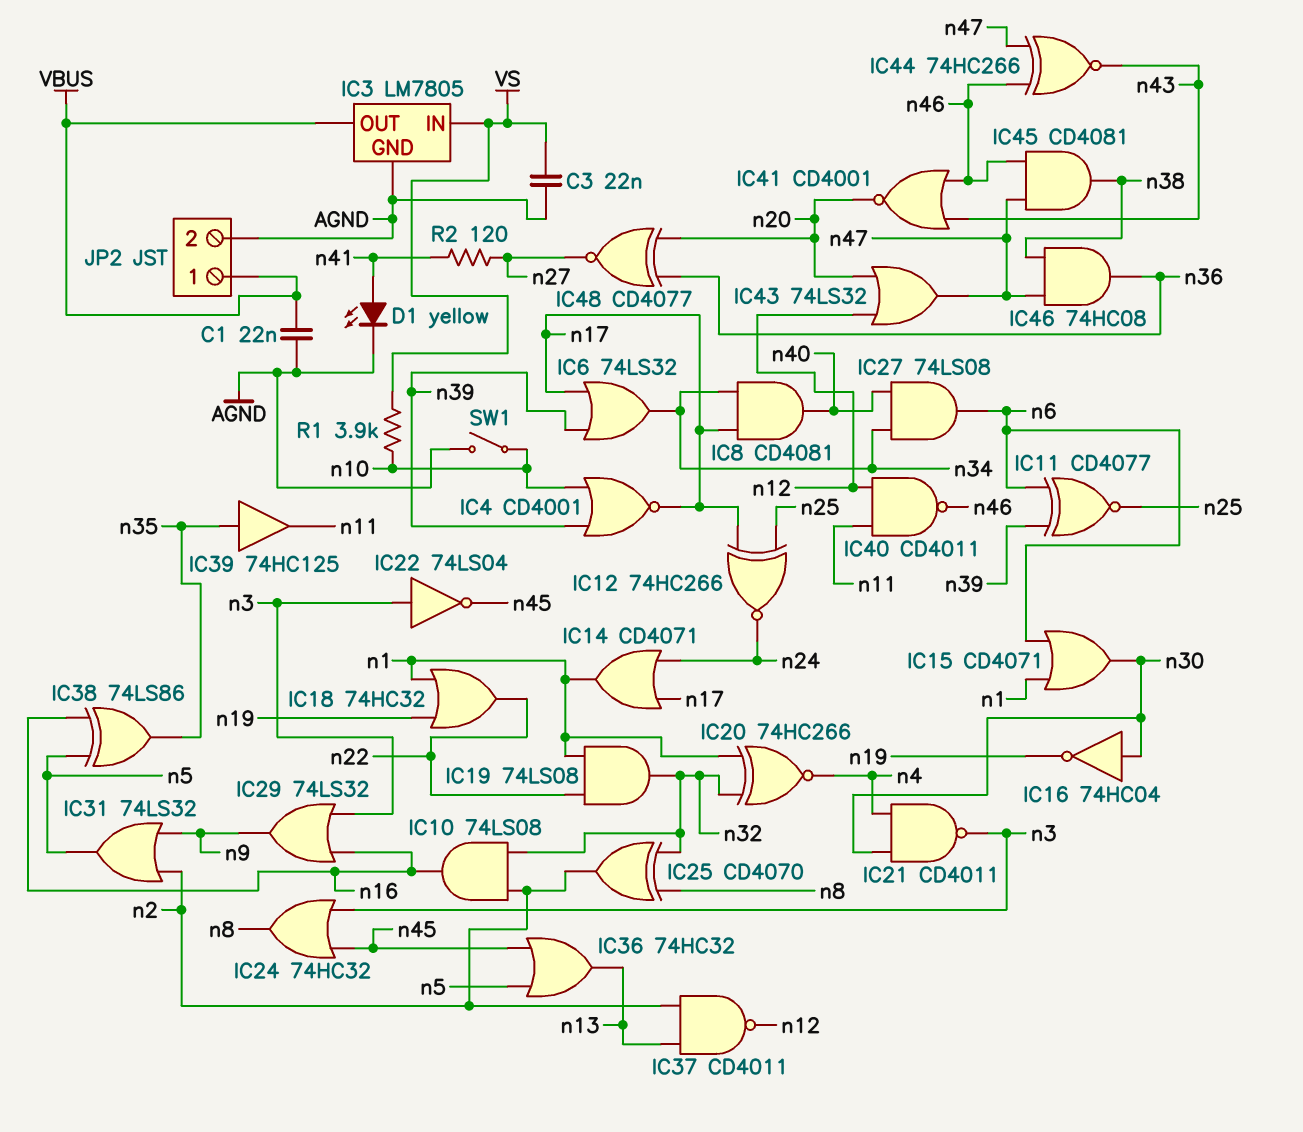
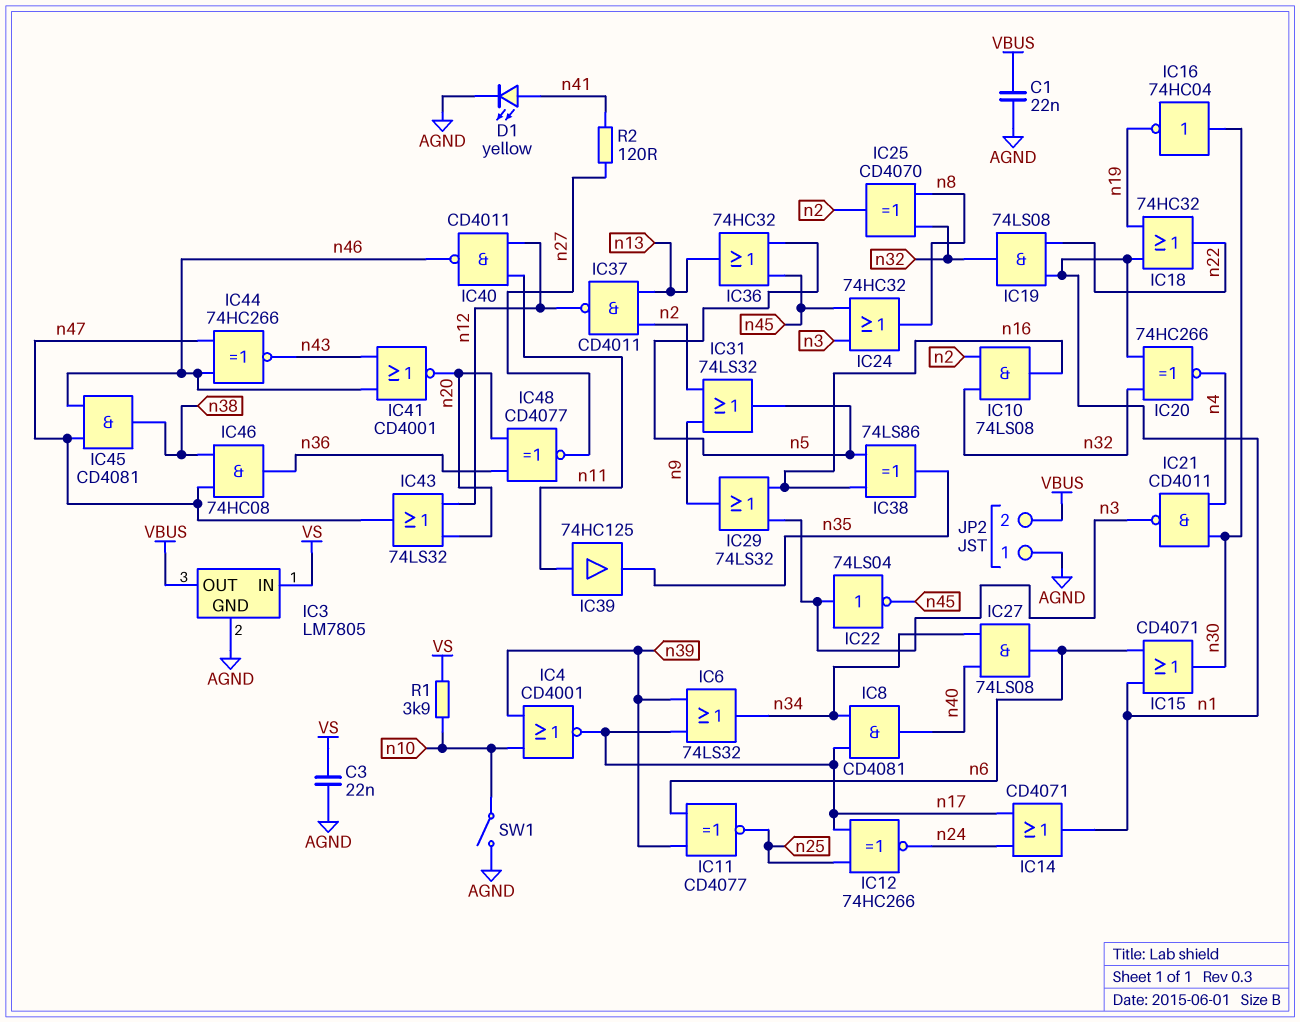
IC39: buffer 74HC125 (in n35, out n11) -> buffer 74HC125 (in n11, out n35)
JP2 pin 1: VBUS -> AGND
JP2 pin 2: AGND -> VBUS

